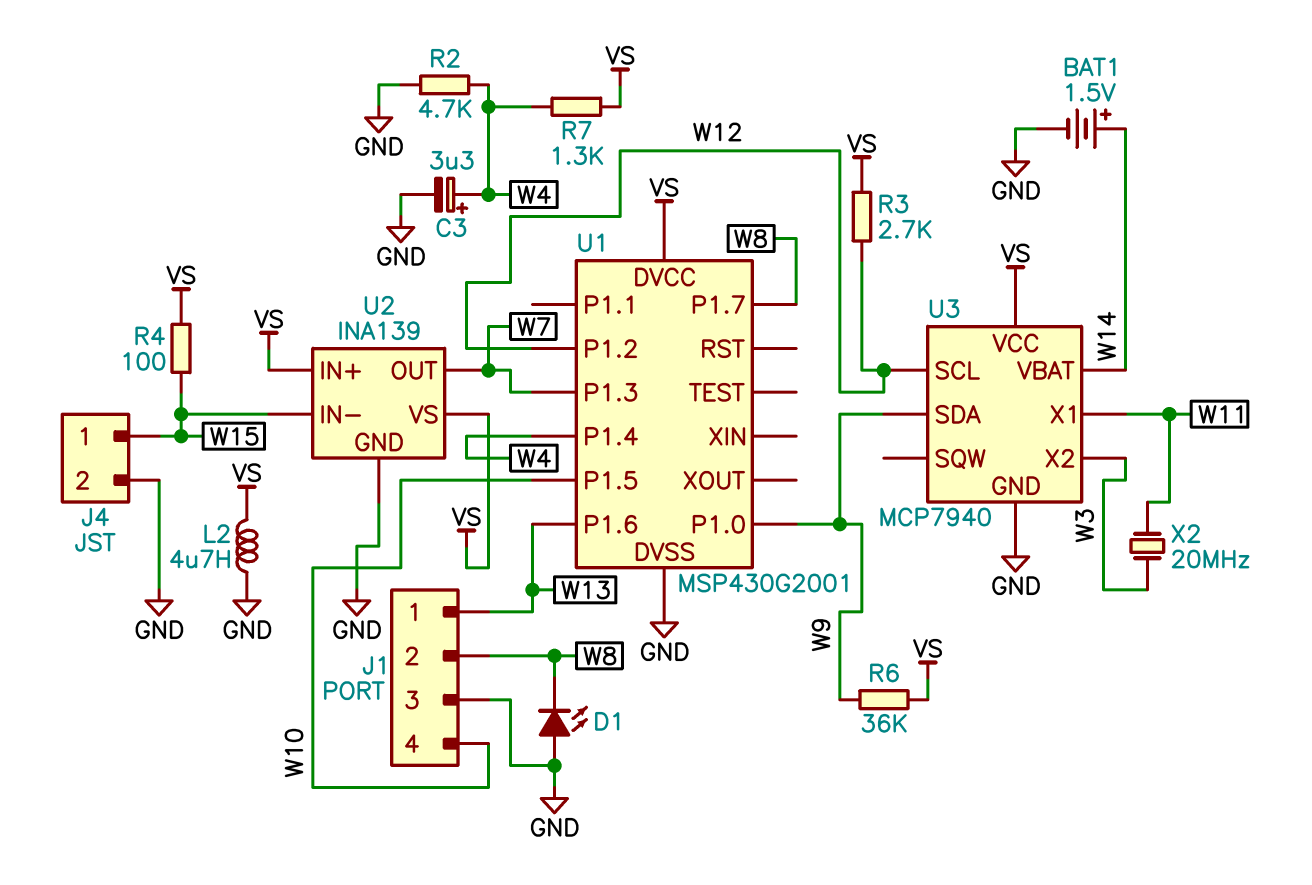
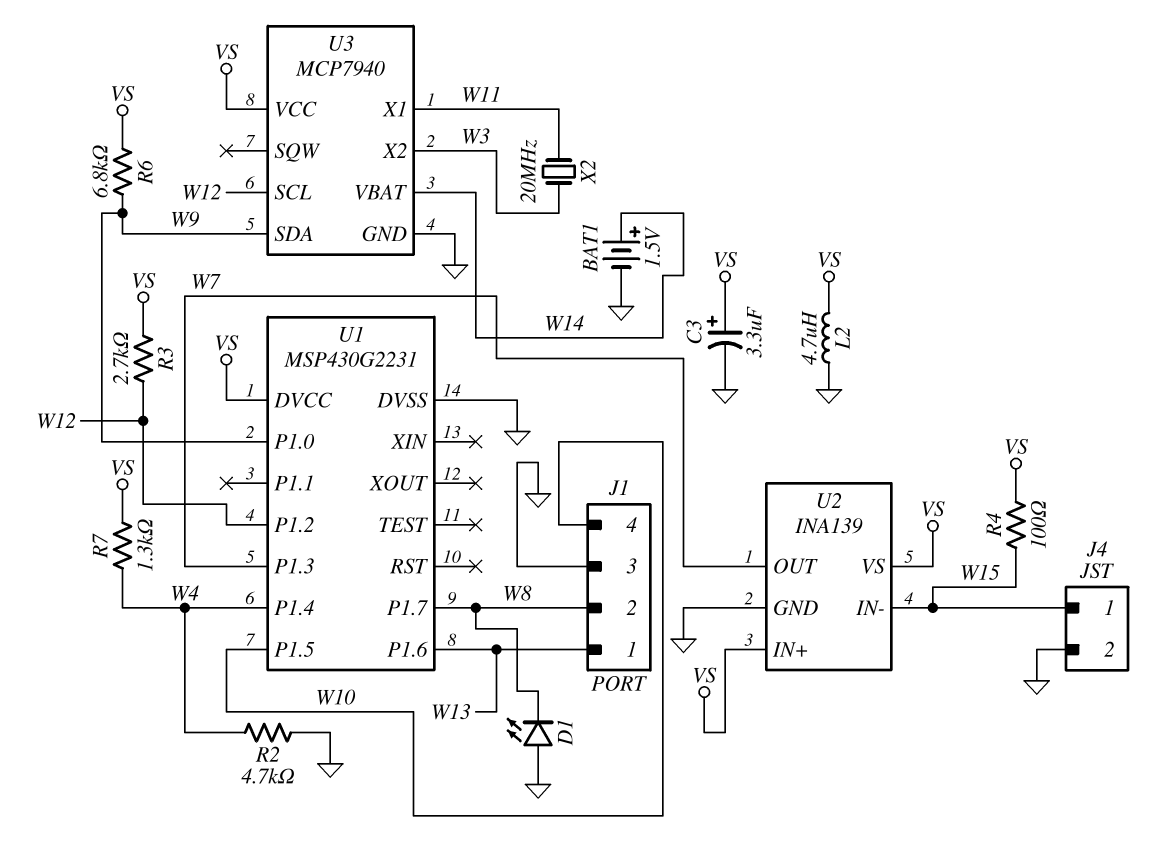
C3: 3.3uF (plus W4, minus GND) -> 3.3uF (plus VS, minus GND)
R6: 36k (VS, W9) -> 6.8k (VS, W9)
U1: MSP430G2001 -> MSP430G2231

